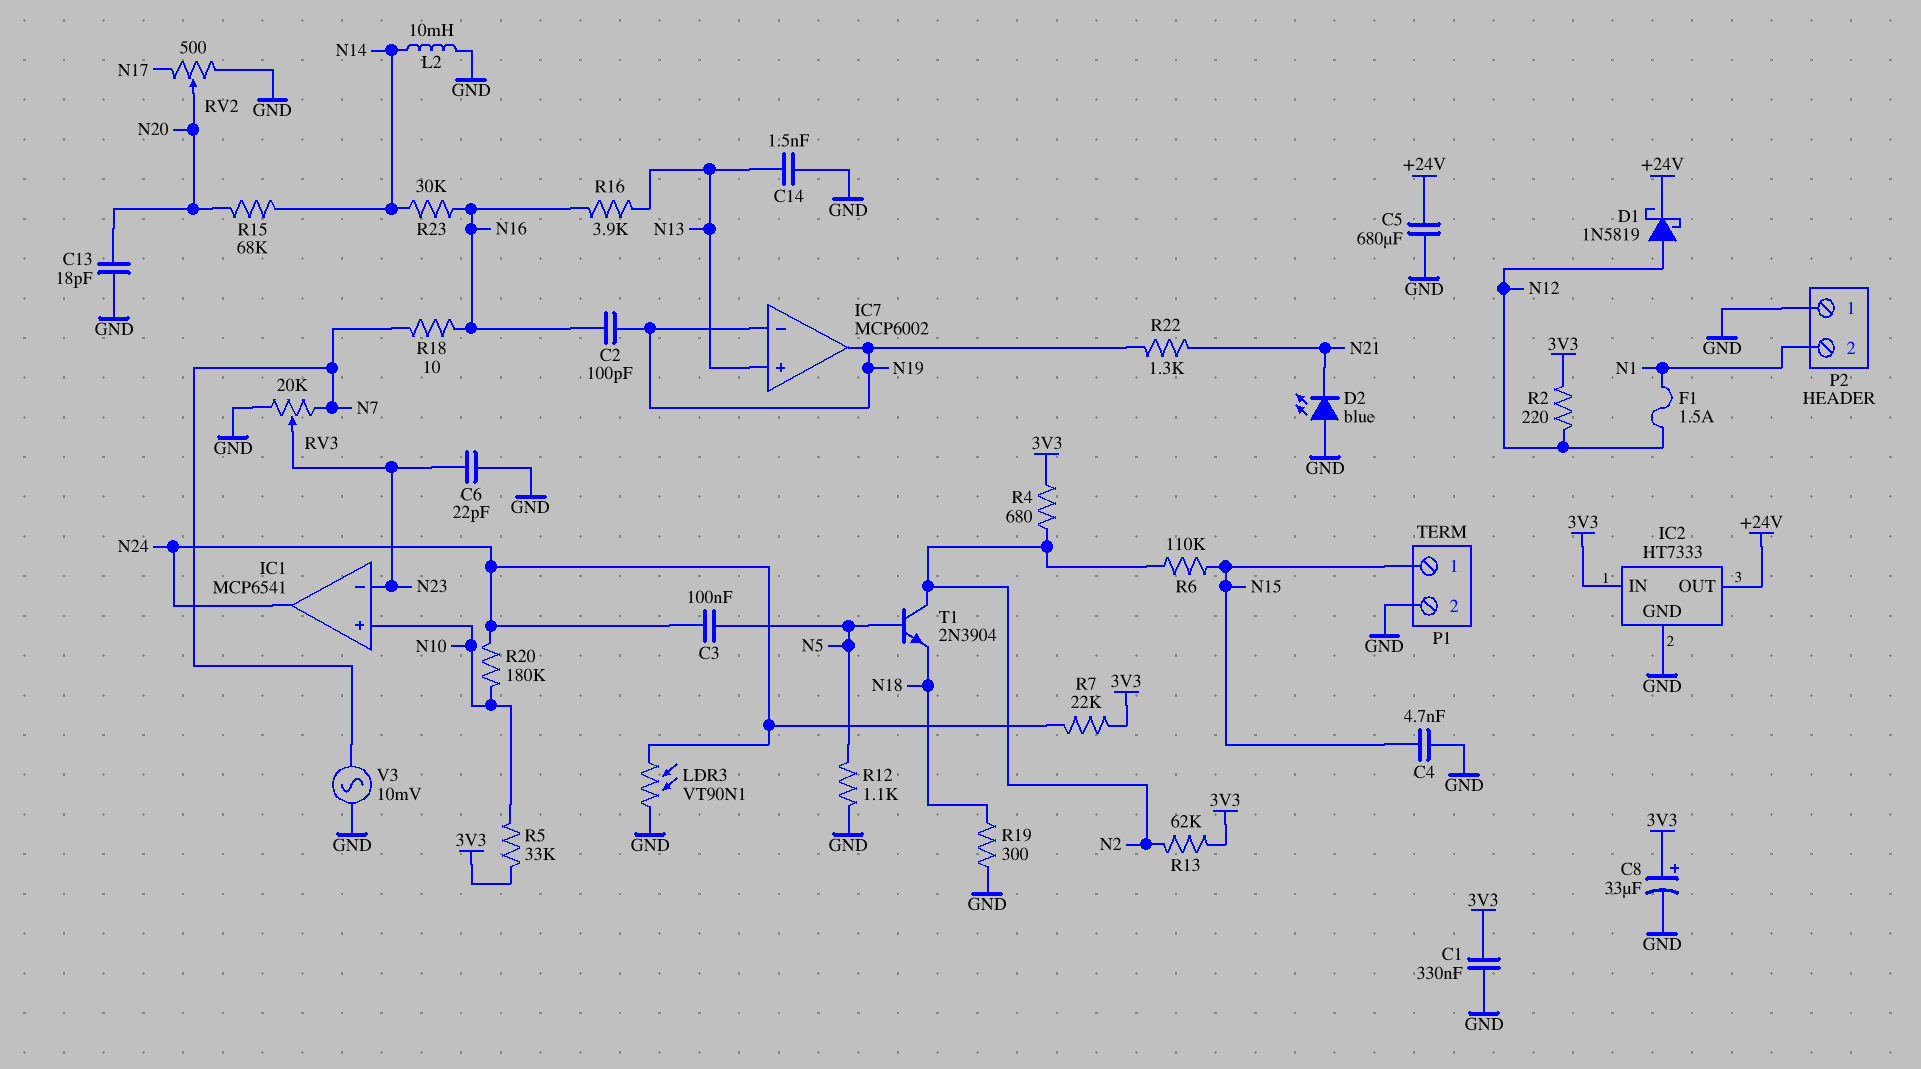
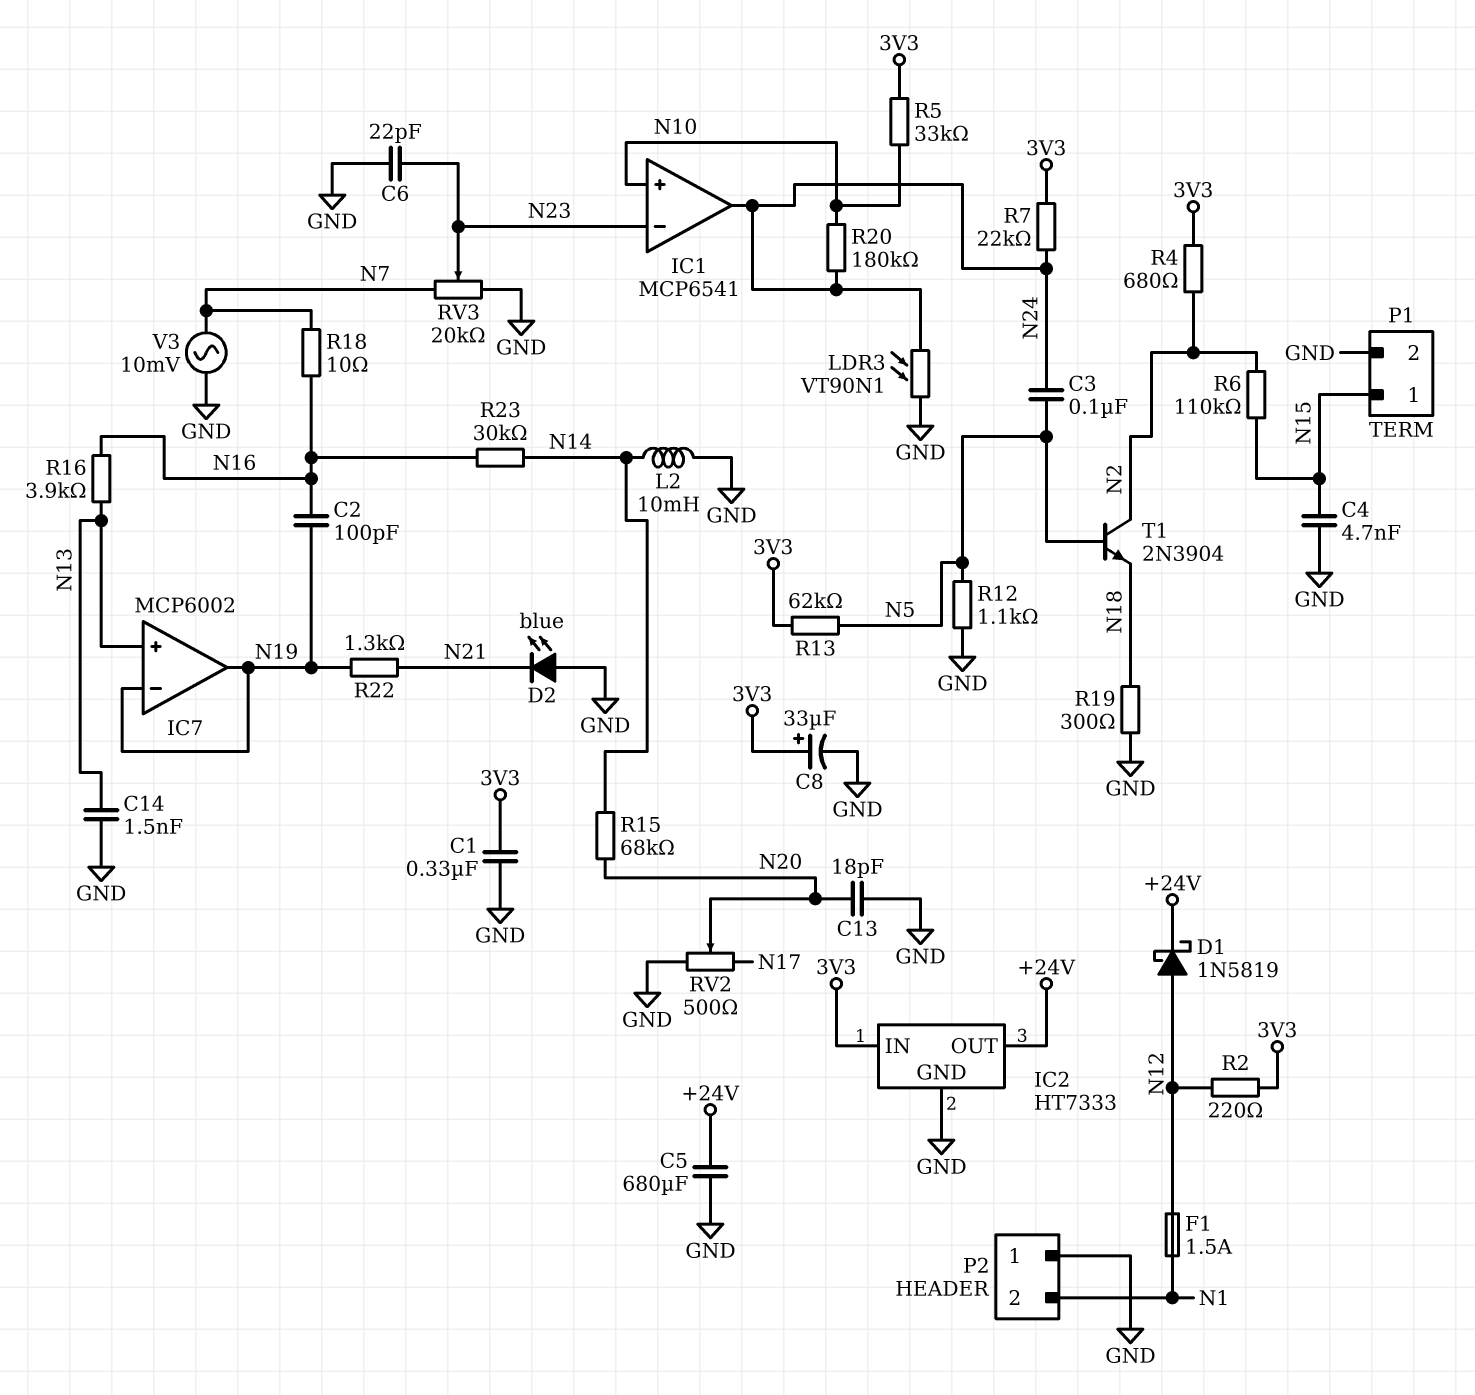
R13: 62k (3V3, N2) -> 62k (3V3, N5)

